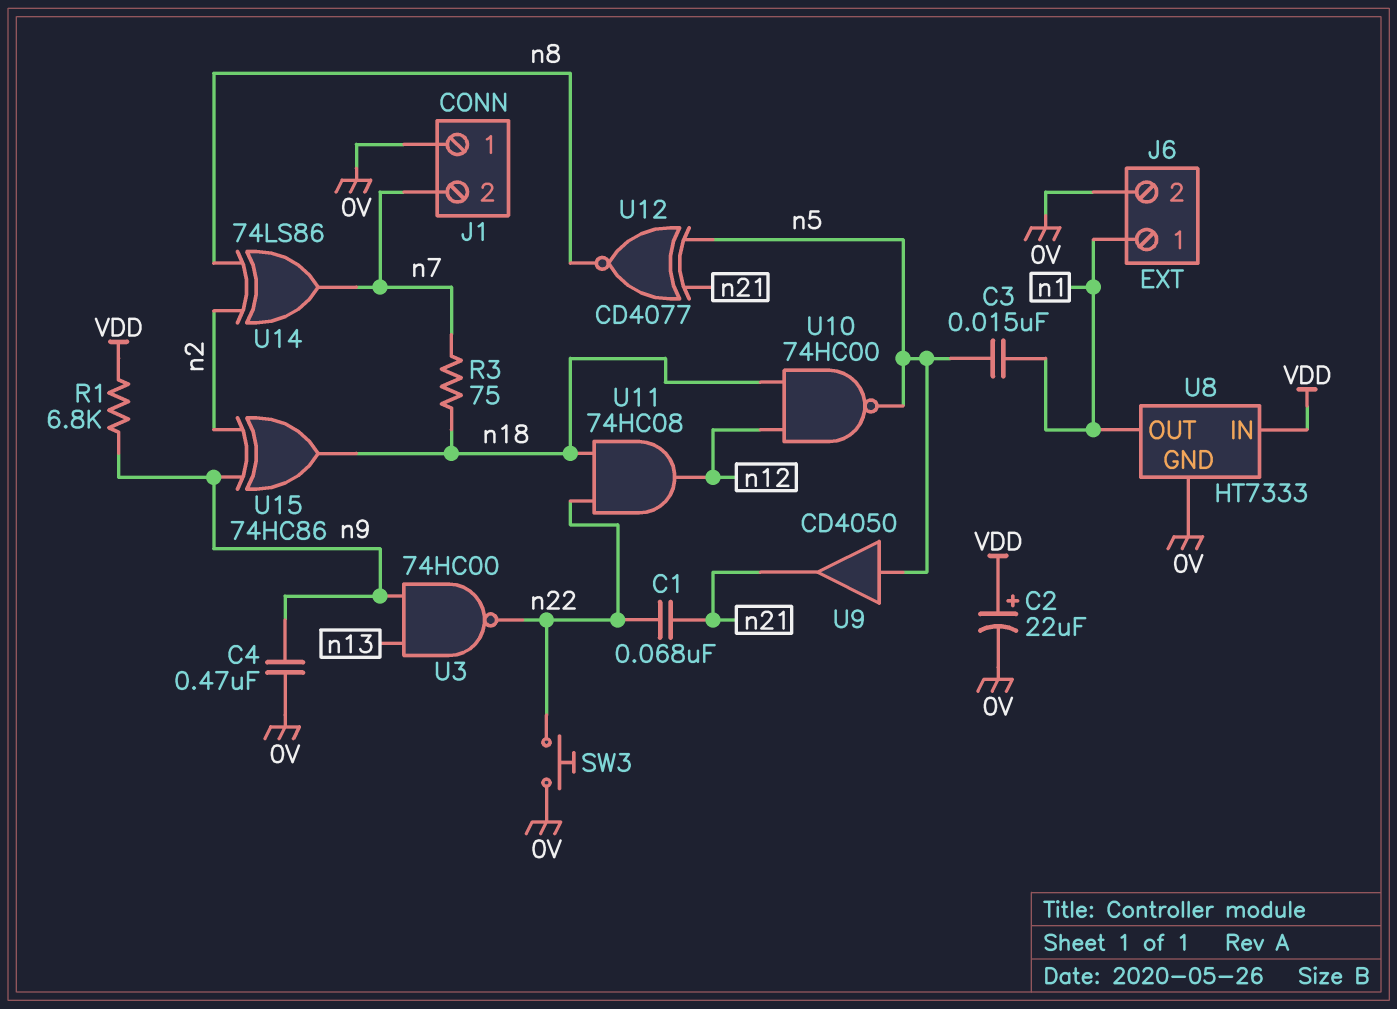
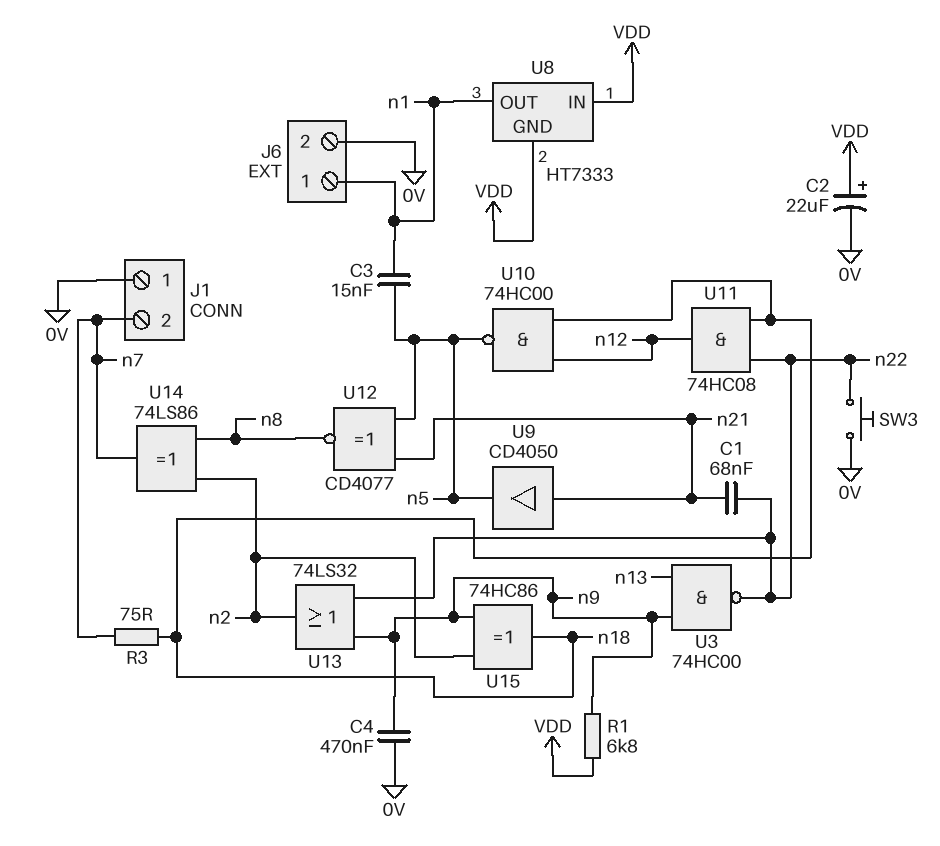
U8 pin GND: 0V -> VDD
U9: buffer CD4050 (in n5, out n21) -> buffer CD4050 (in n21, out n5)
U13: none -> OR 74LS32 (in n9, in n22, out n2)

